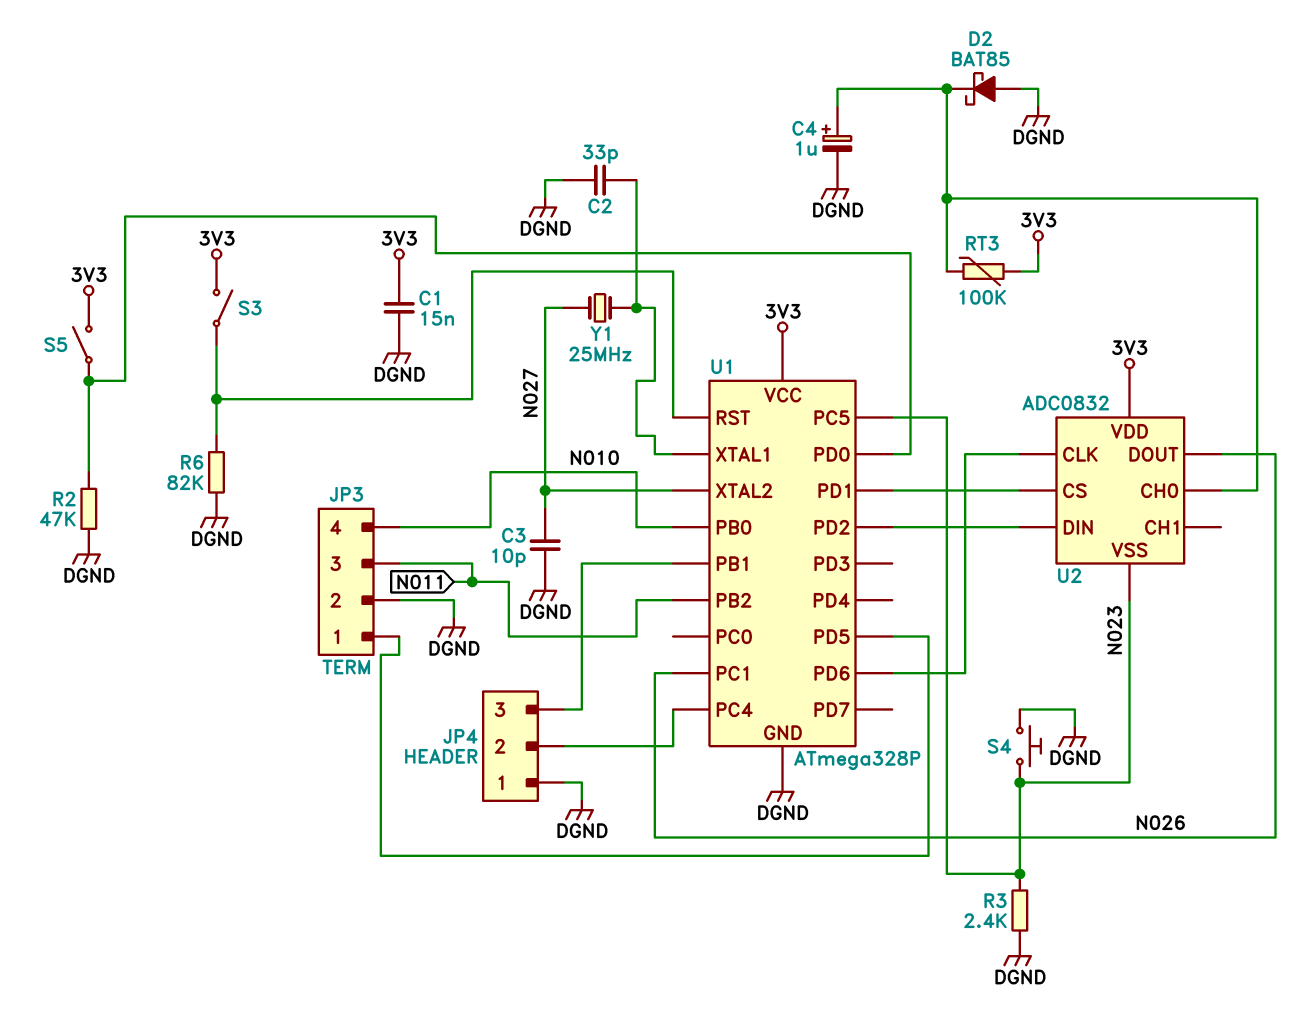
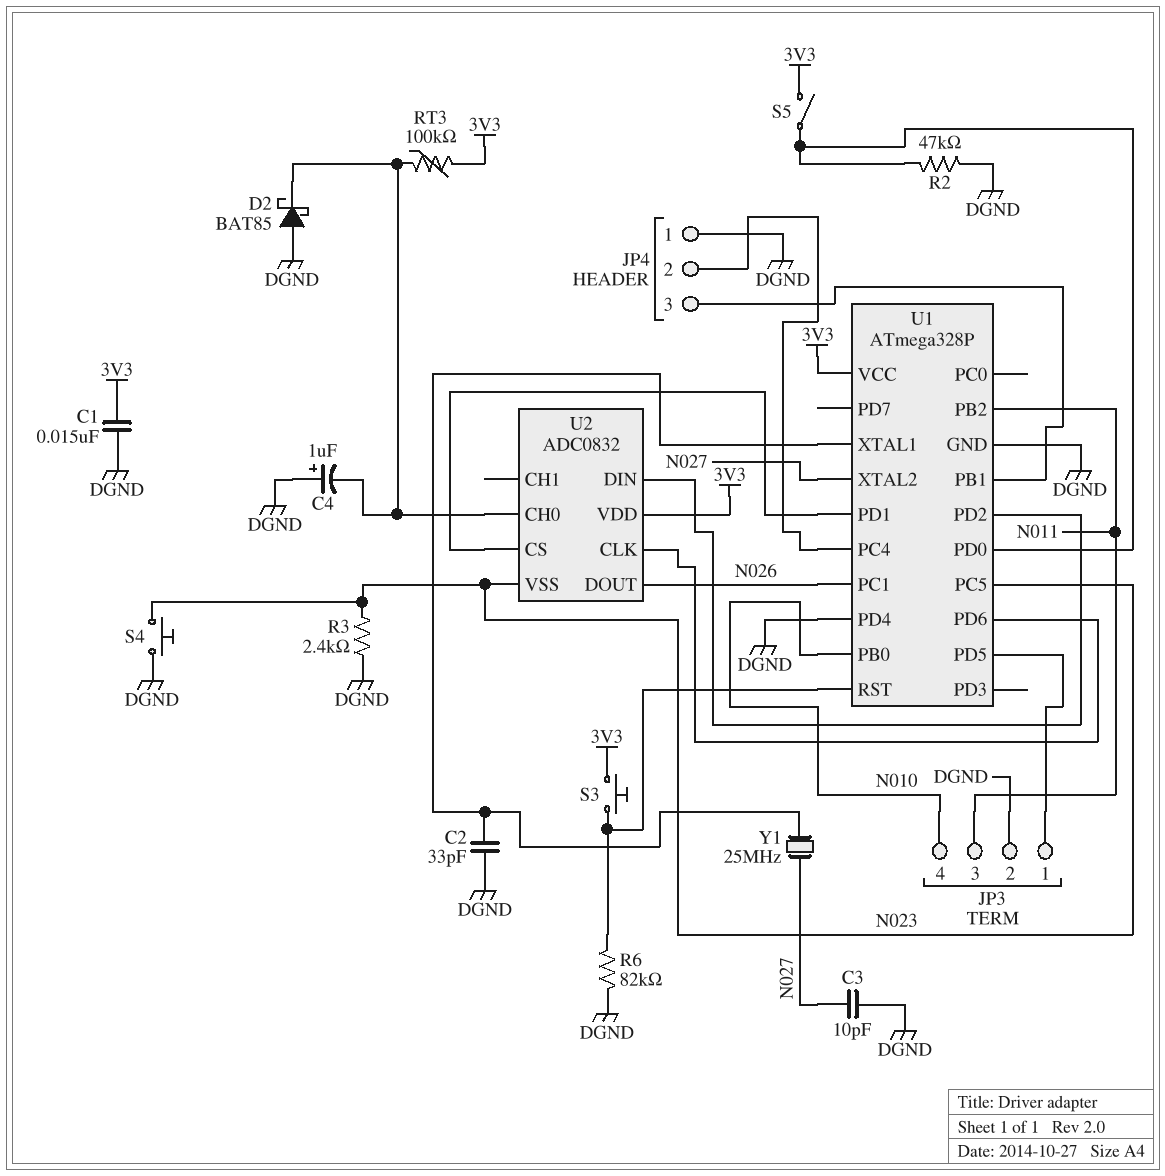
C4: 1uF (plus U2/CH0, minus DGND) -> 1uF (plus DGND, minus U2/CH0)
S3: switch (3V3, U1/RST) -> button (3V3, U1/RST)
U1 pin PD4: none -> DGND

